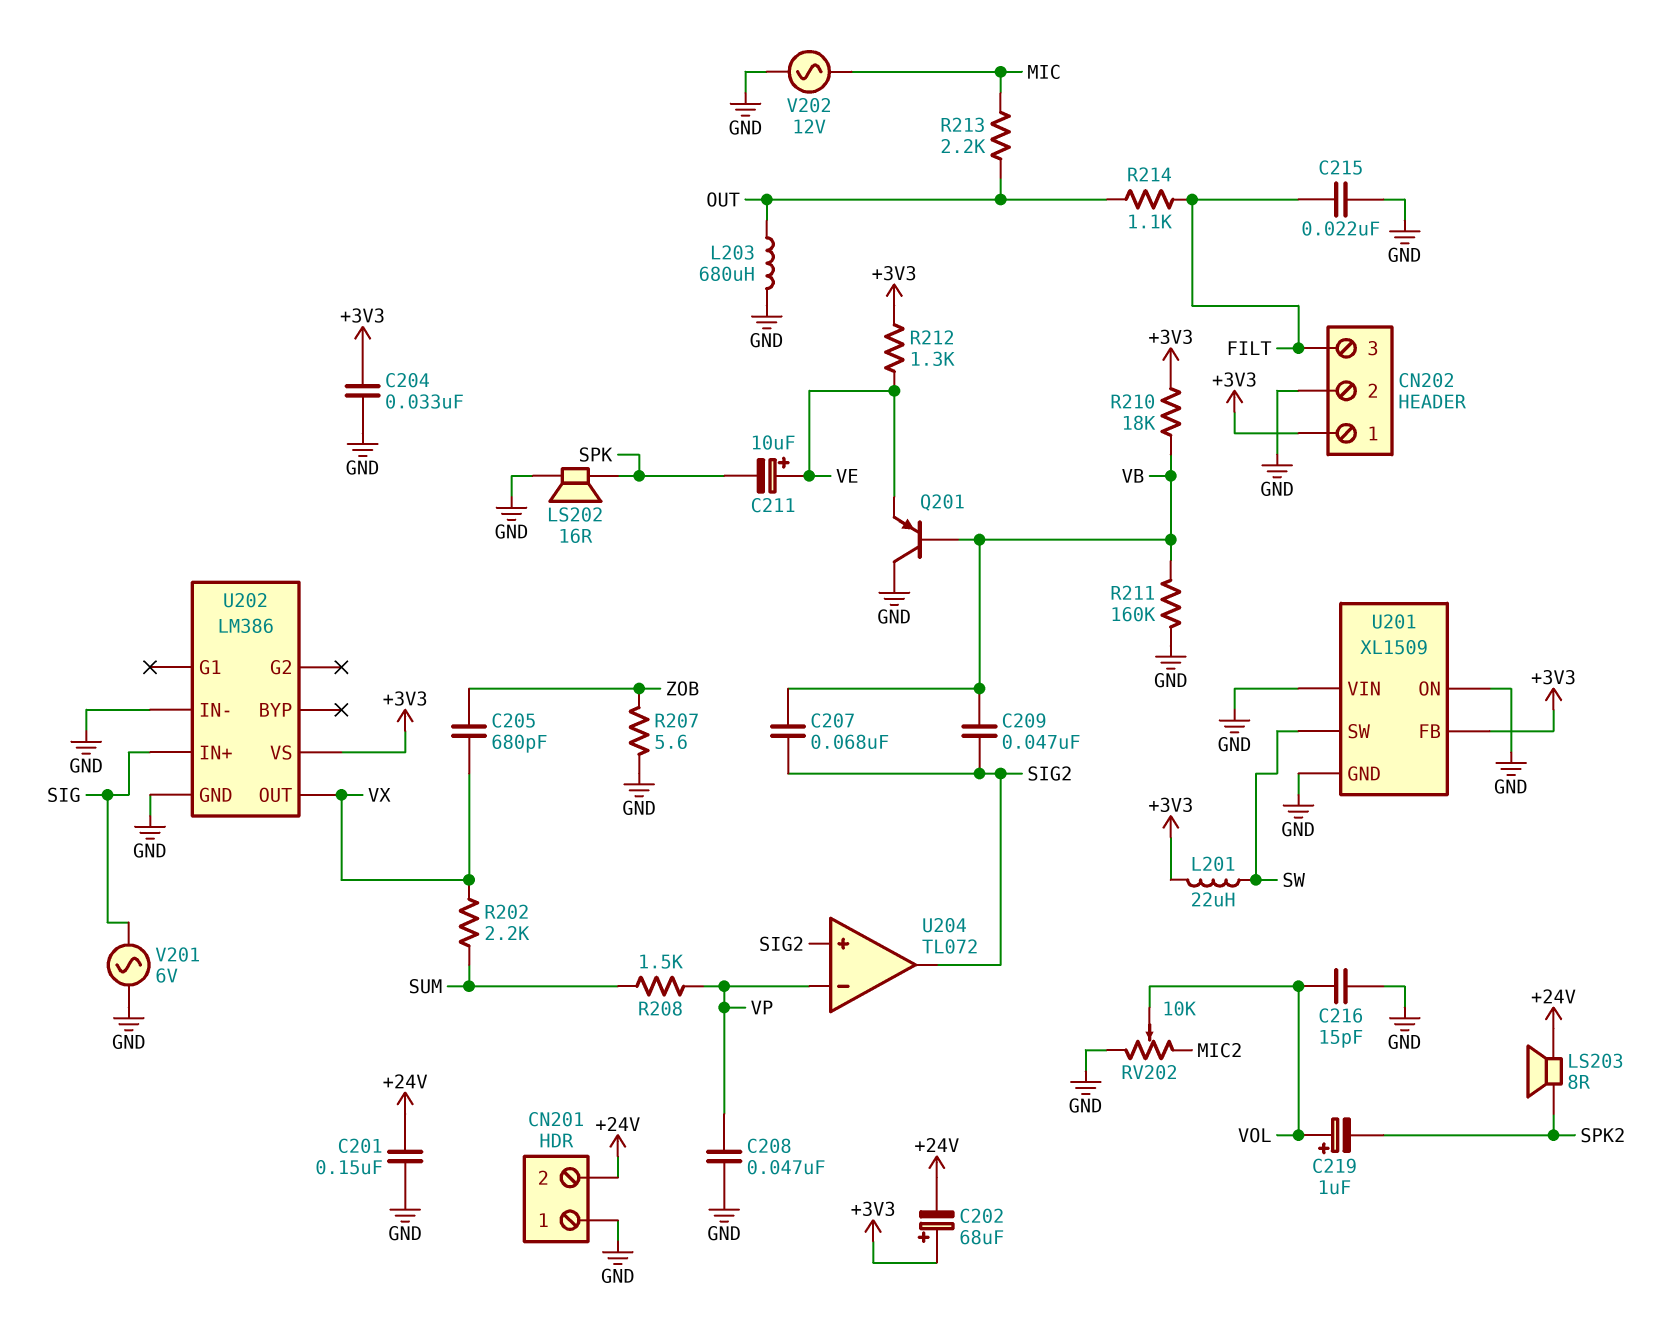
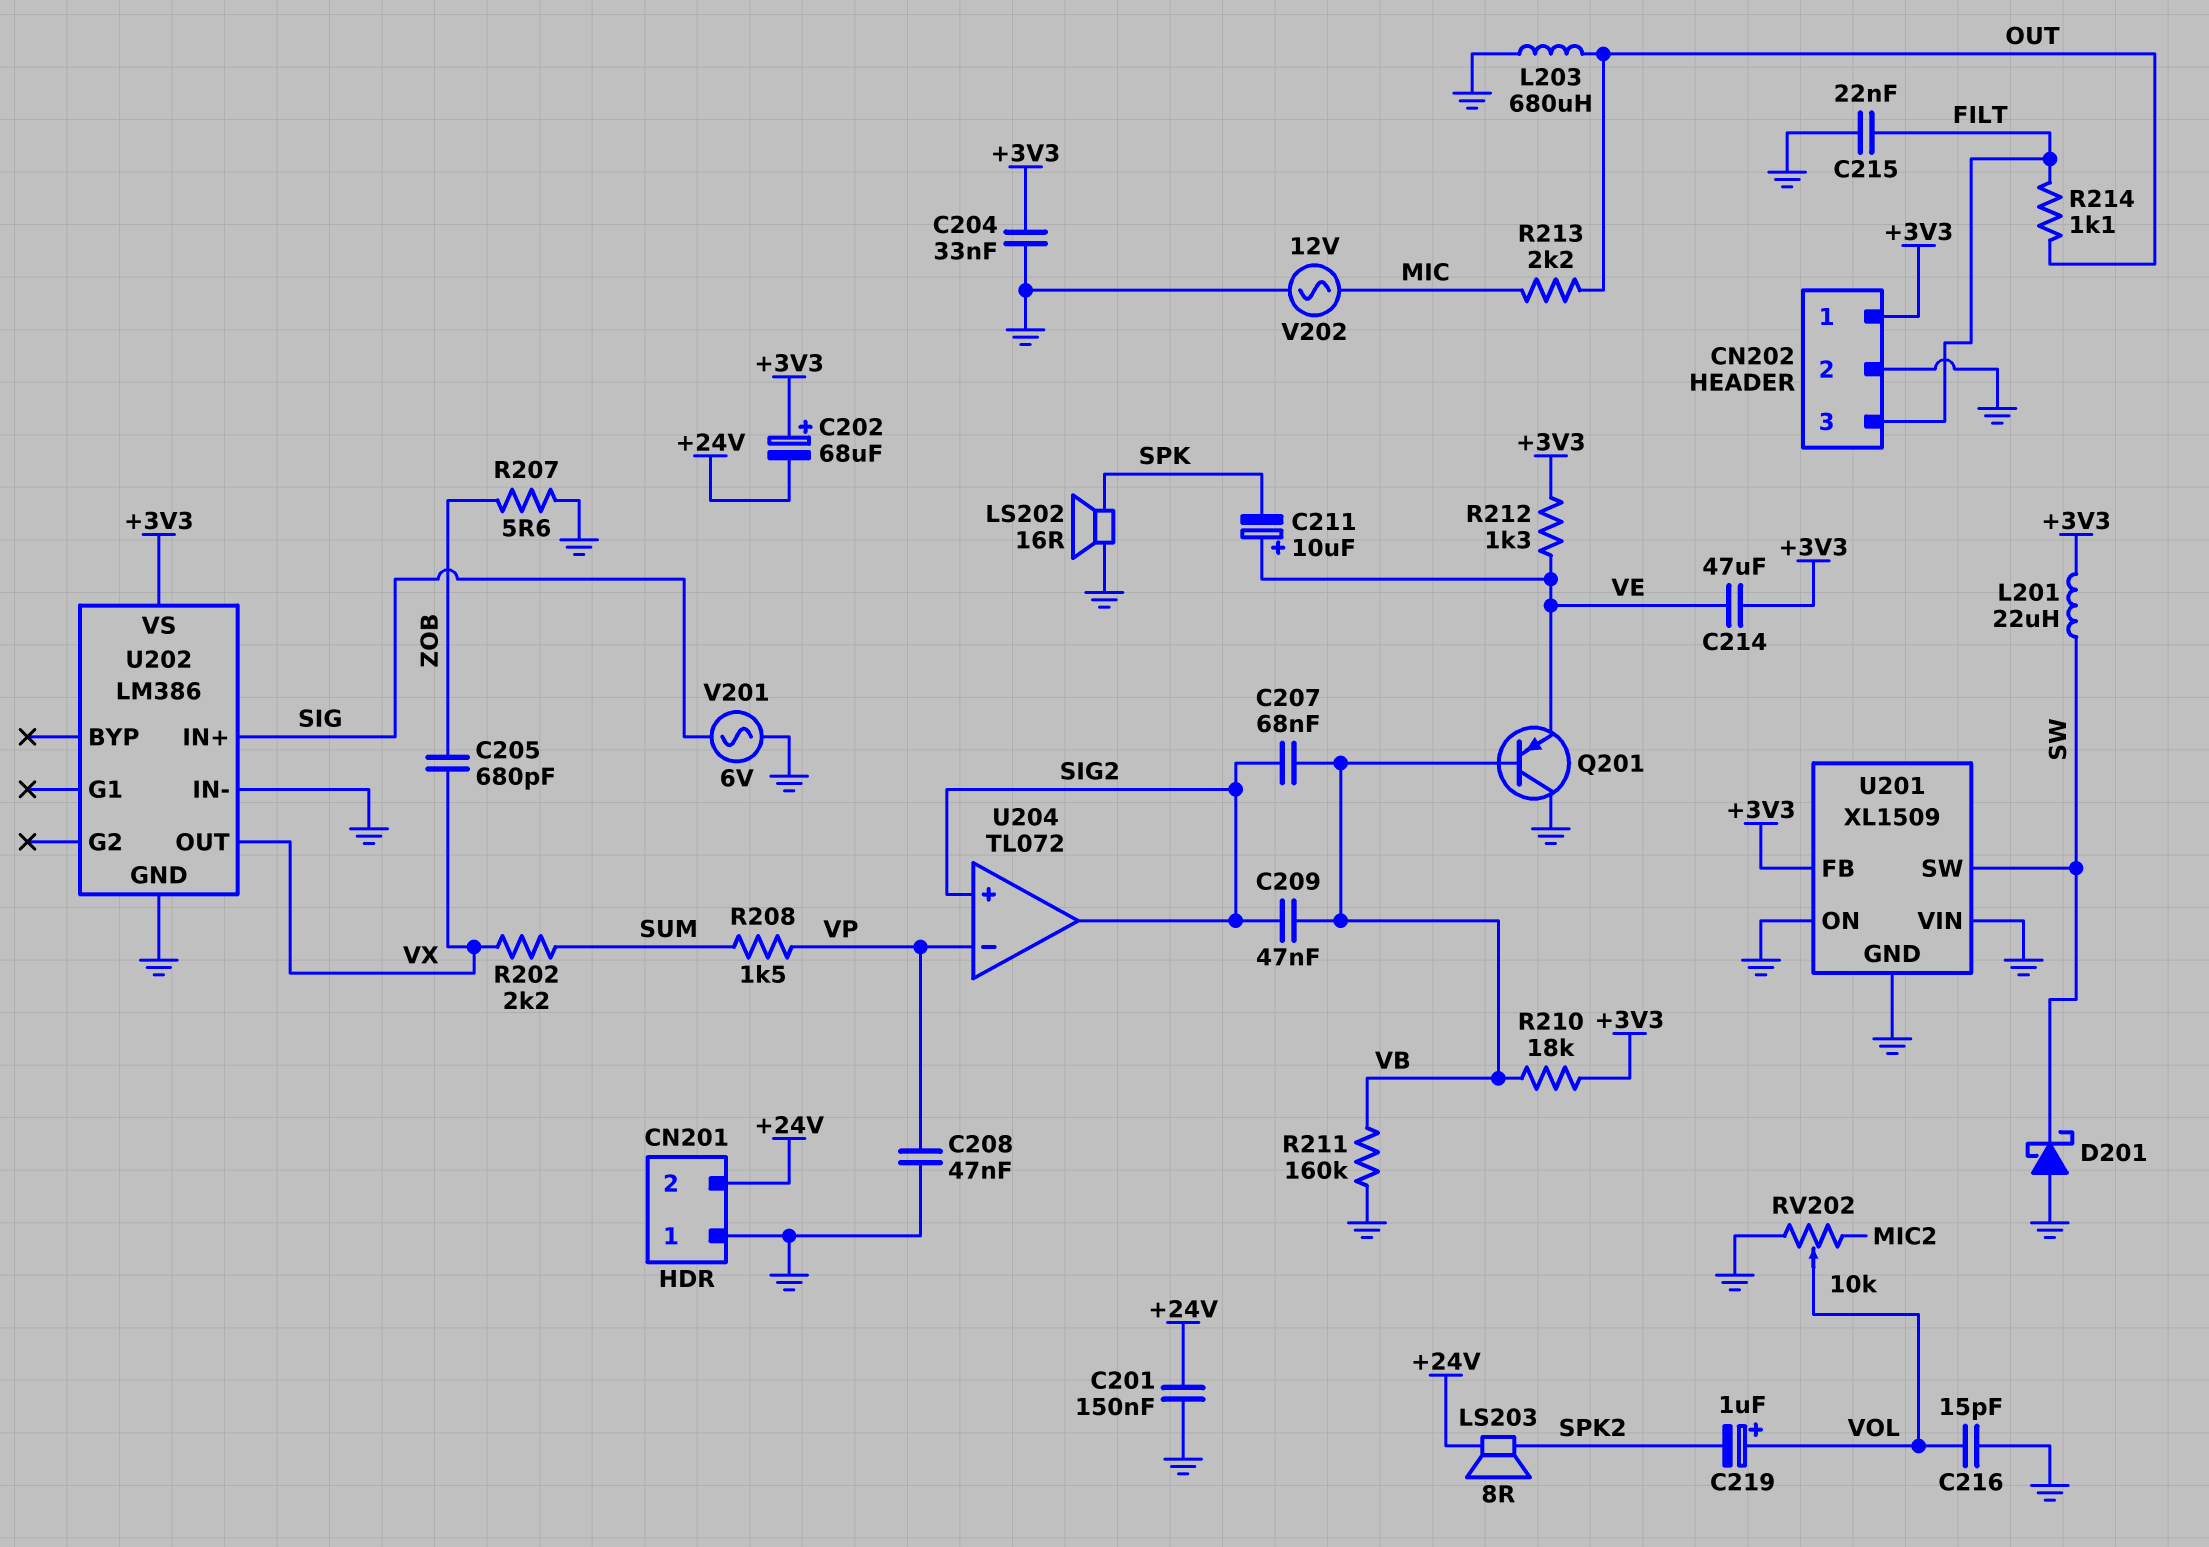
C214: none -> 47uF (+3V3, VE)
D201: none -> schottky (A GND, K SW)

